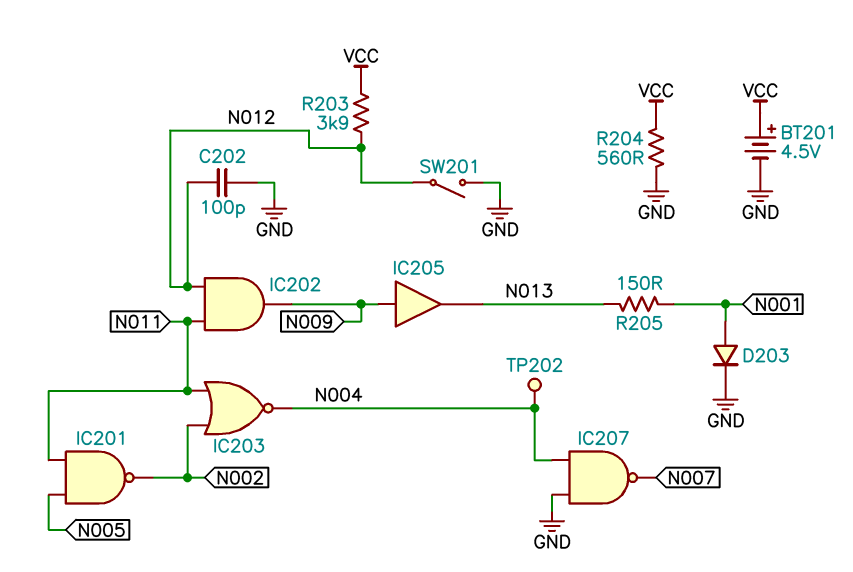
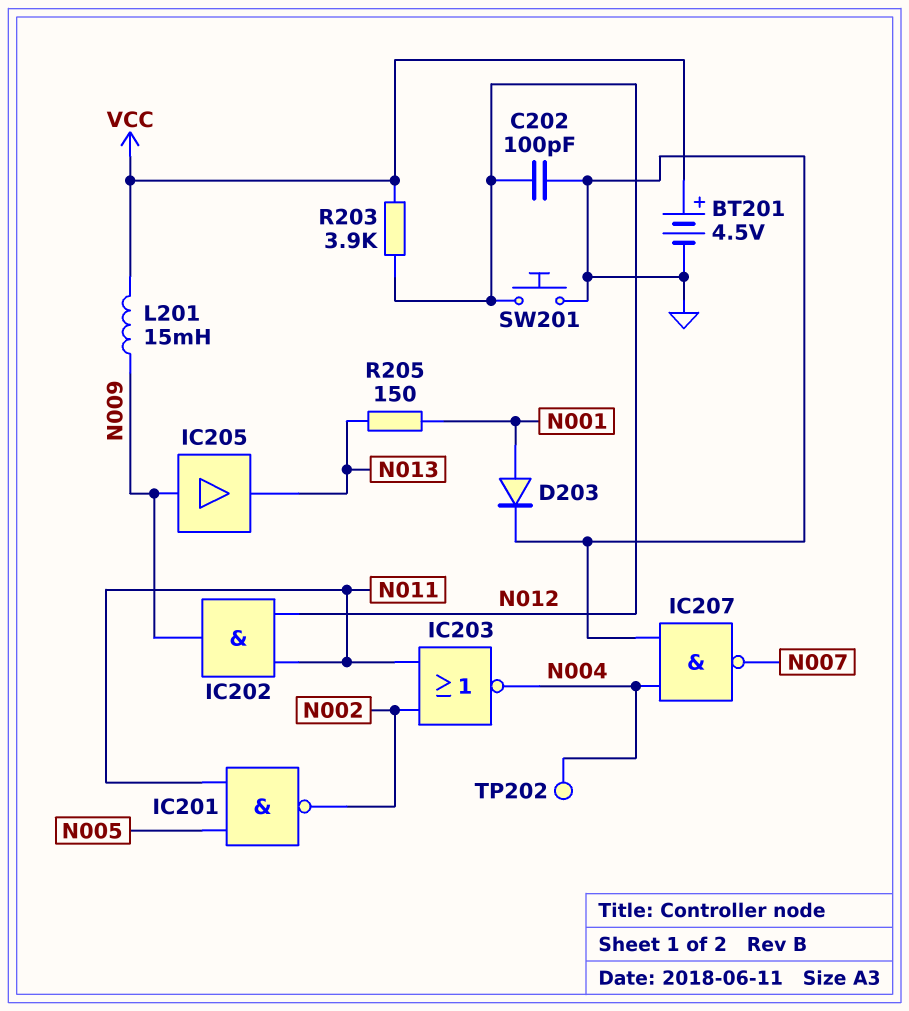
L201: none -> 15mH (N009, VCC)
R204: 560 (GND, VCC) -> none
SW201: switch (GND, N012) -> button (GND, N012)

